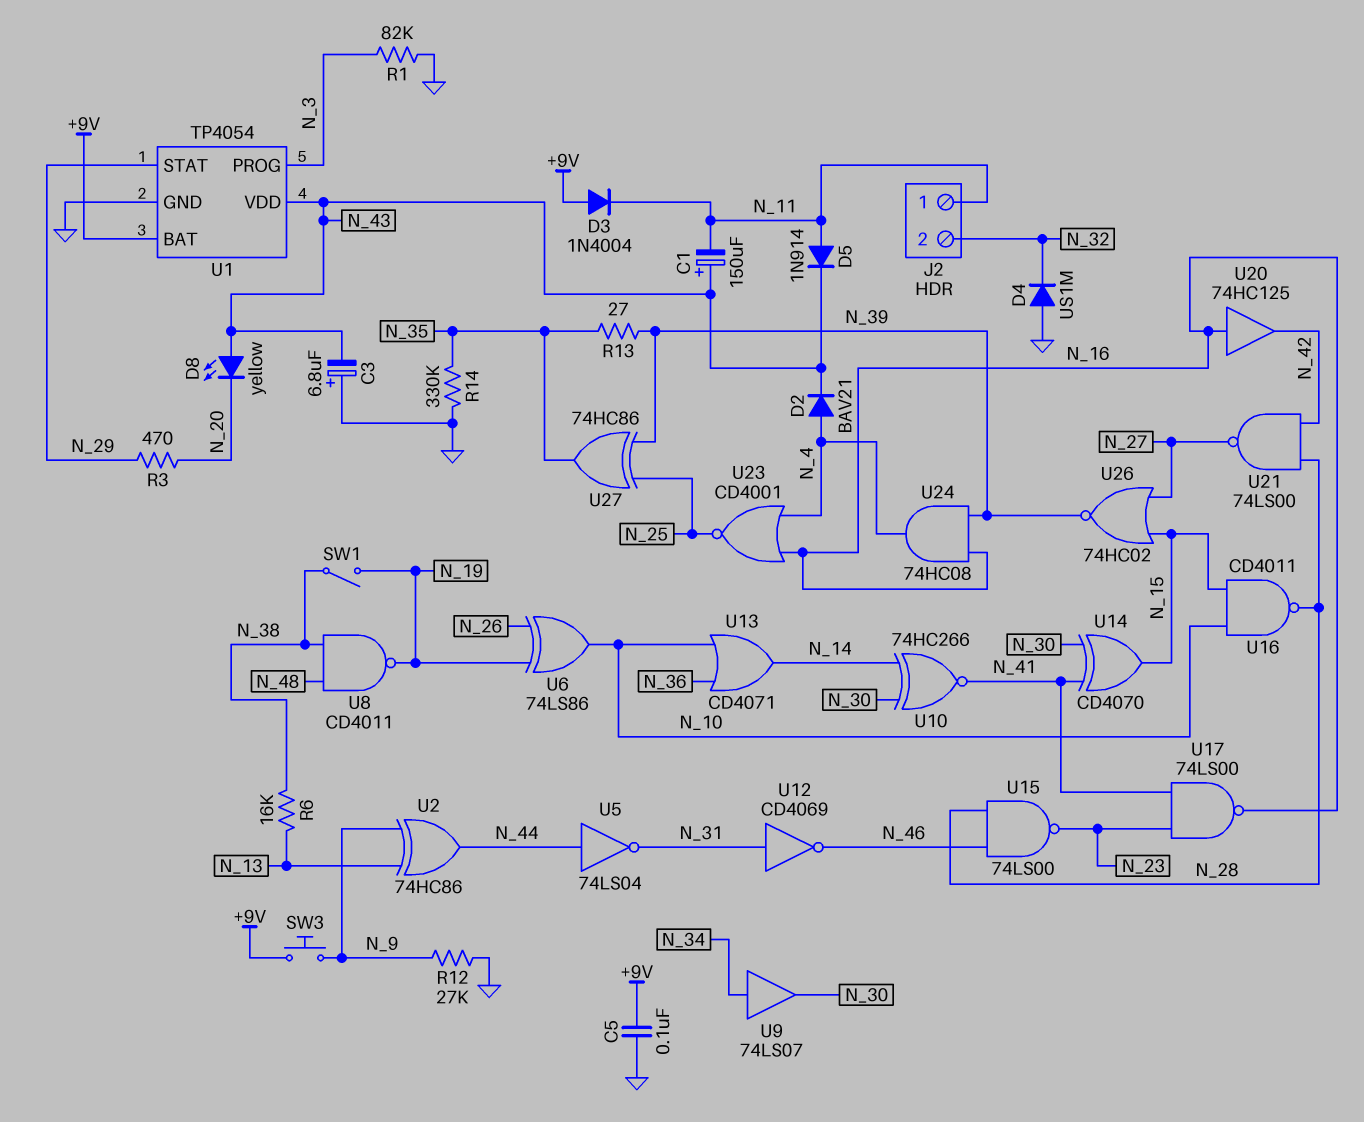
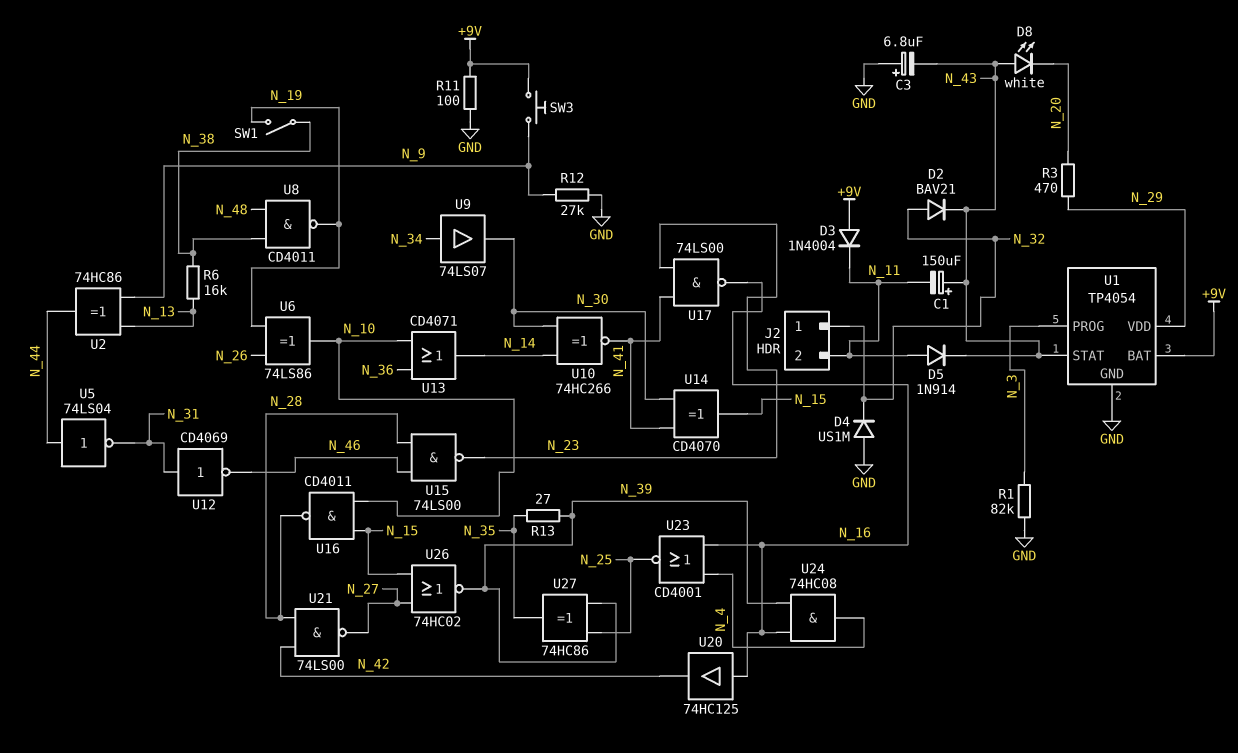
C5: 100nF (+9V, GND) -> none
D2: diode BAV21 (A N_4, K N_43) -> diode BAV21 (A N_32, K N_43)
D8: LED yellow (A N_43, K N_20) -> LED white (A N_43, K N_20)
J2 pin 1: N_11 -> N_32
J2 pin 2: N_32 -> N_11
R11: none -> 100 (+9V, GND)
R14: 330k (GND, N_35) -> none
U1 pin STAT: N_29 -> N_43
U1 pin VDD: N_43 -> N_29

